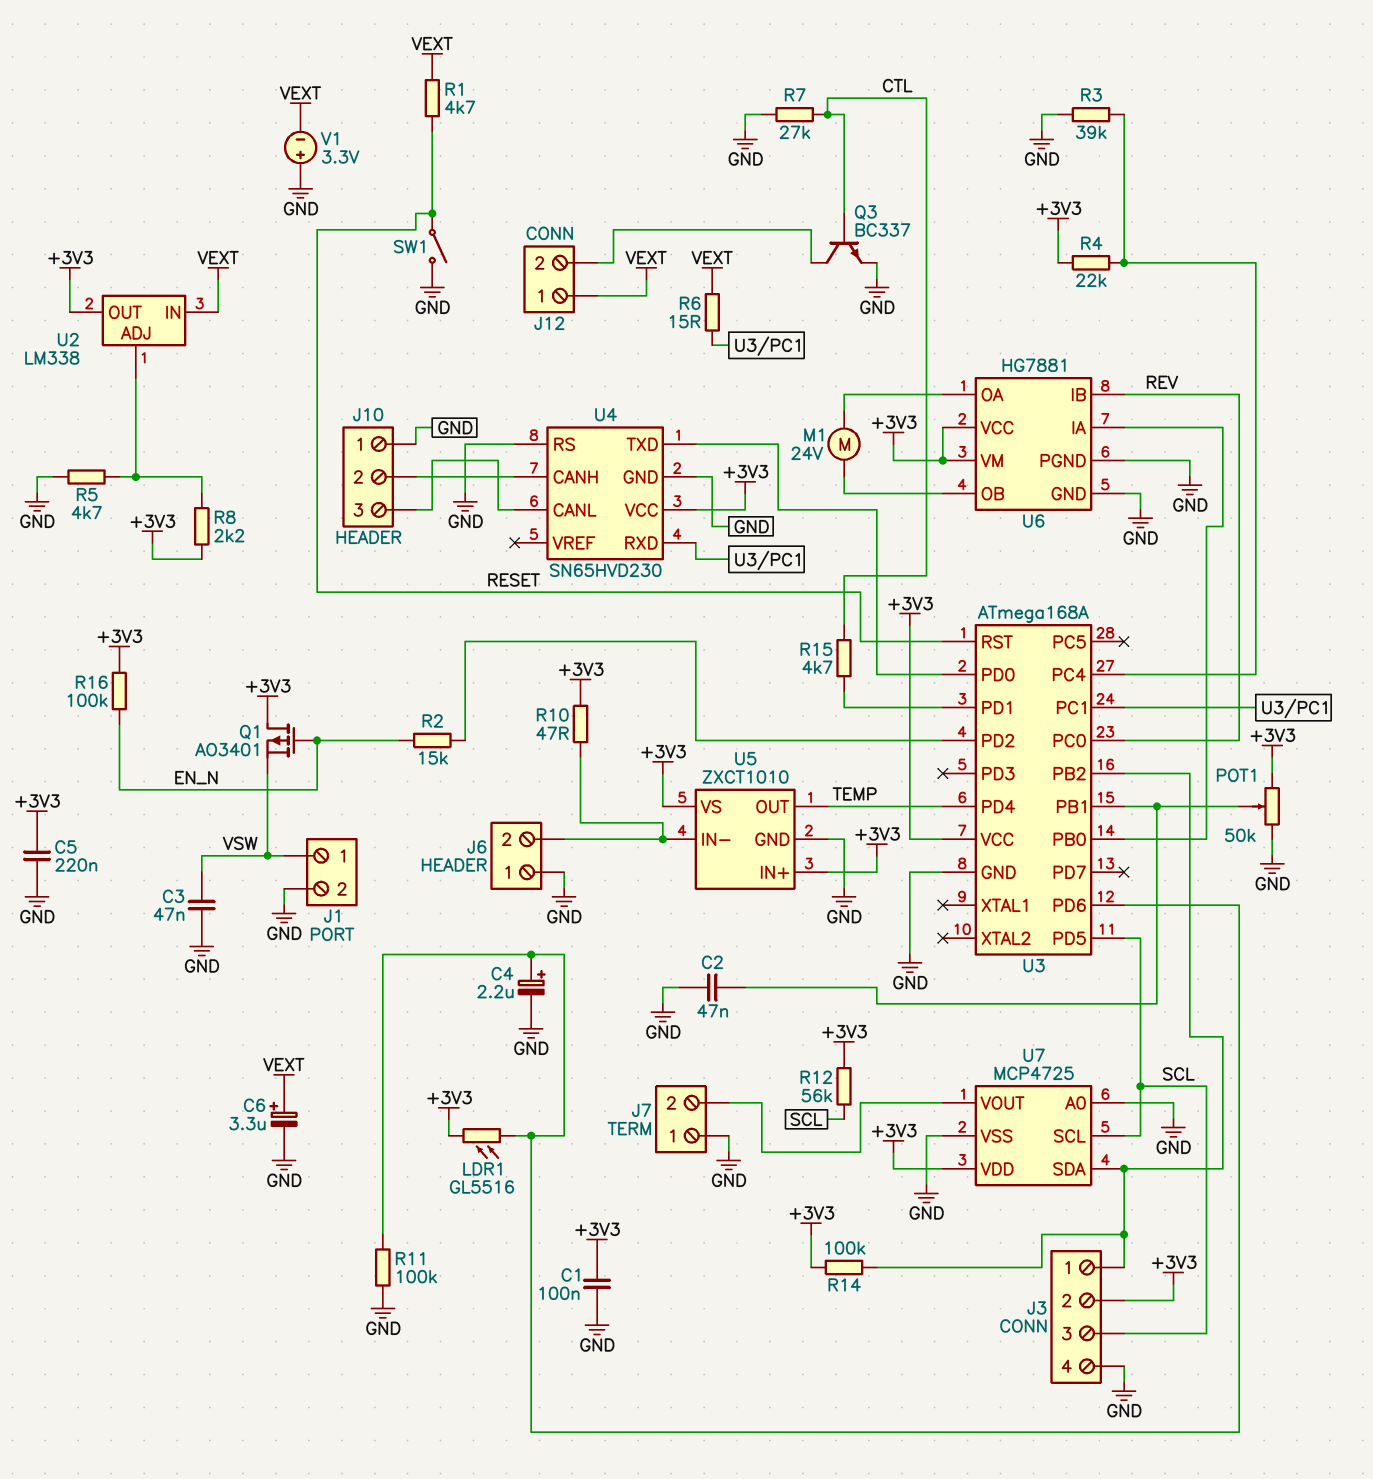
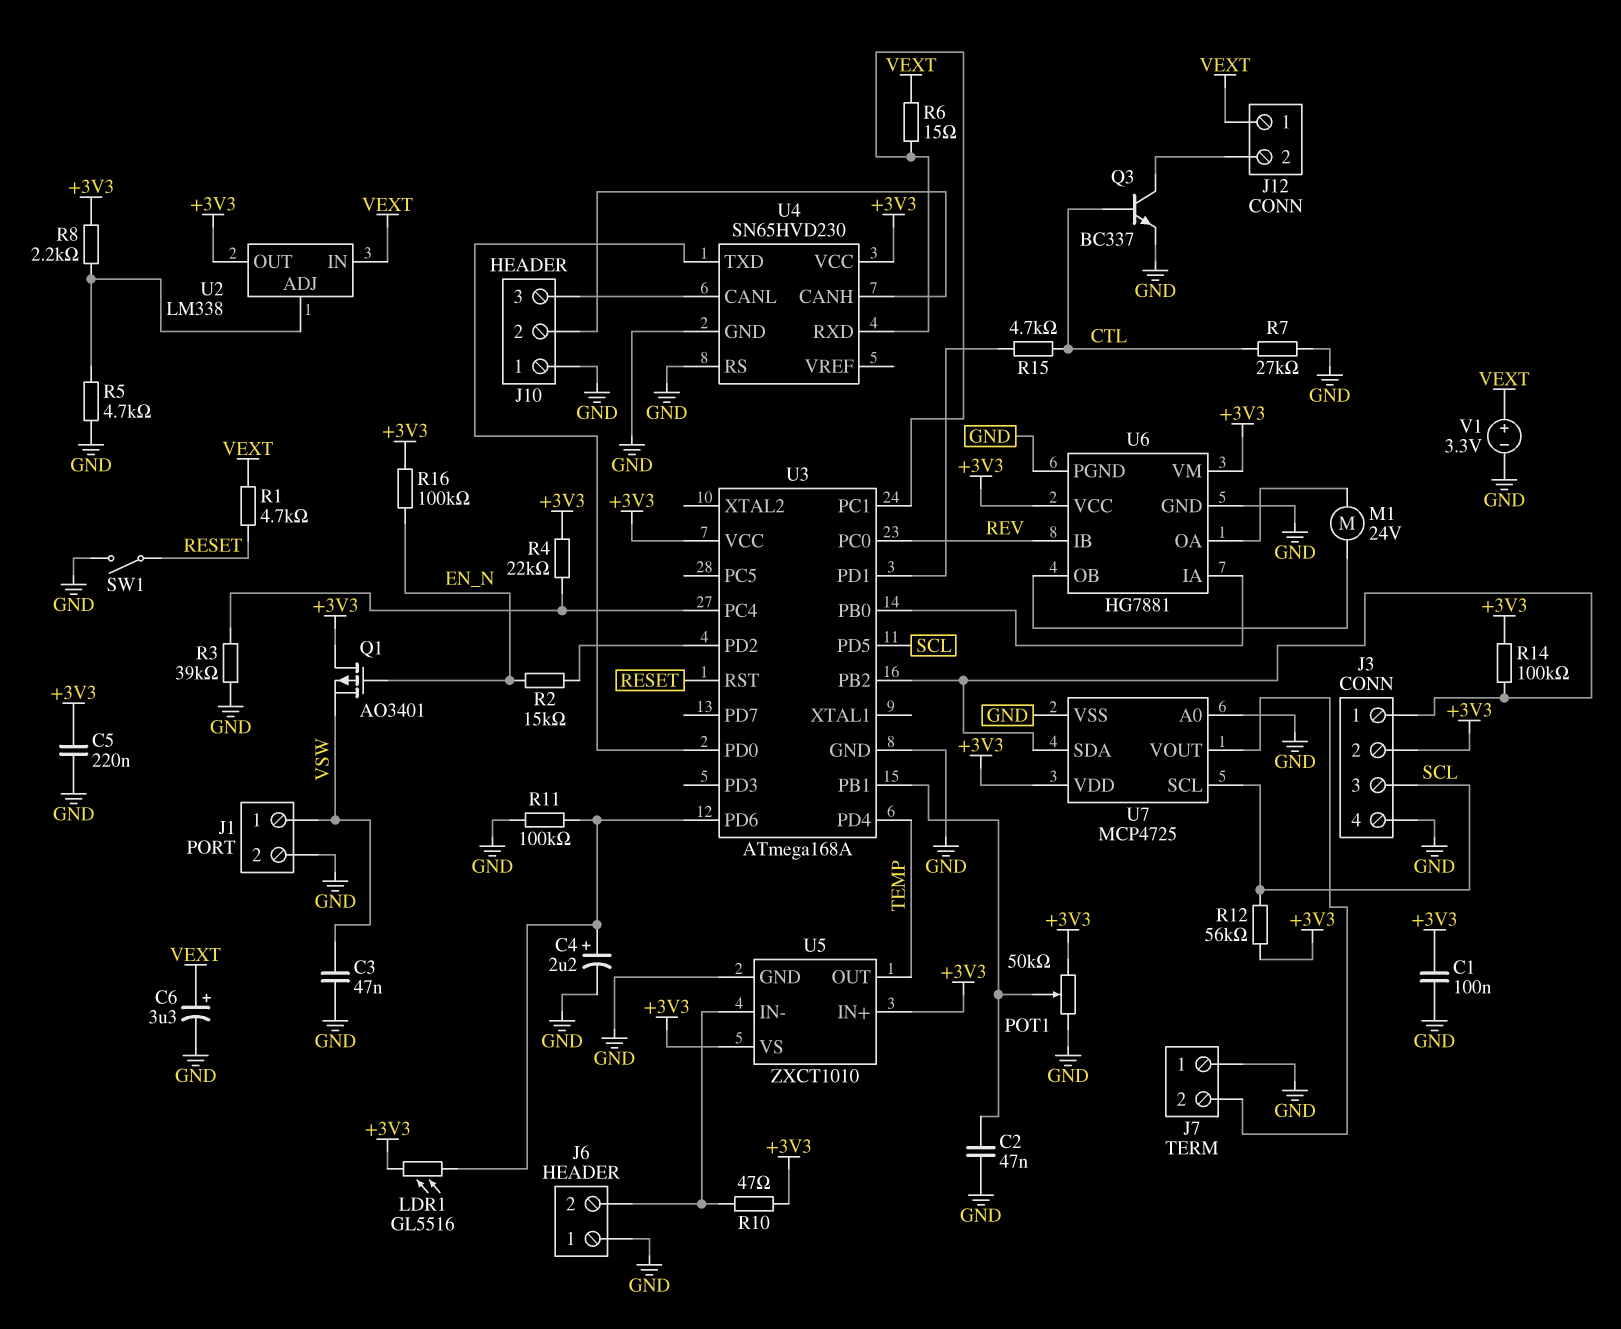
V1: 3.3V (plus GND, minus VEXT) -> 3.3V (plus VEXT, minus GND)

